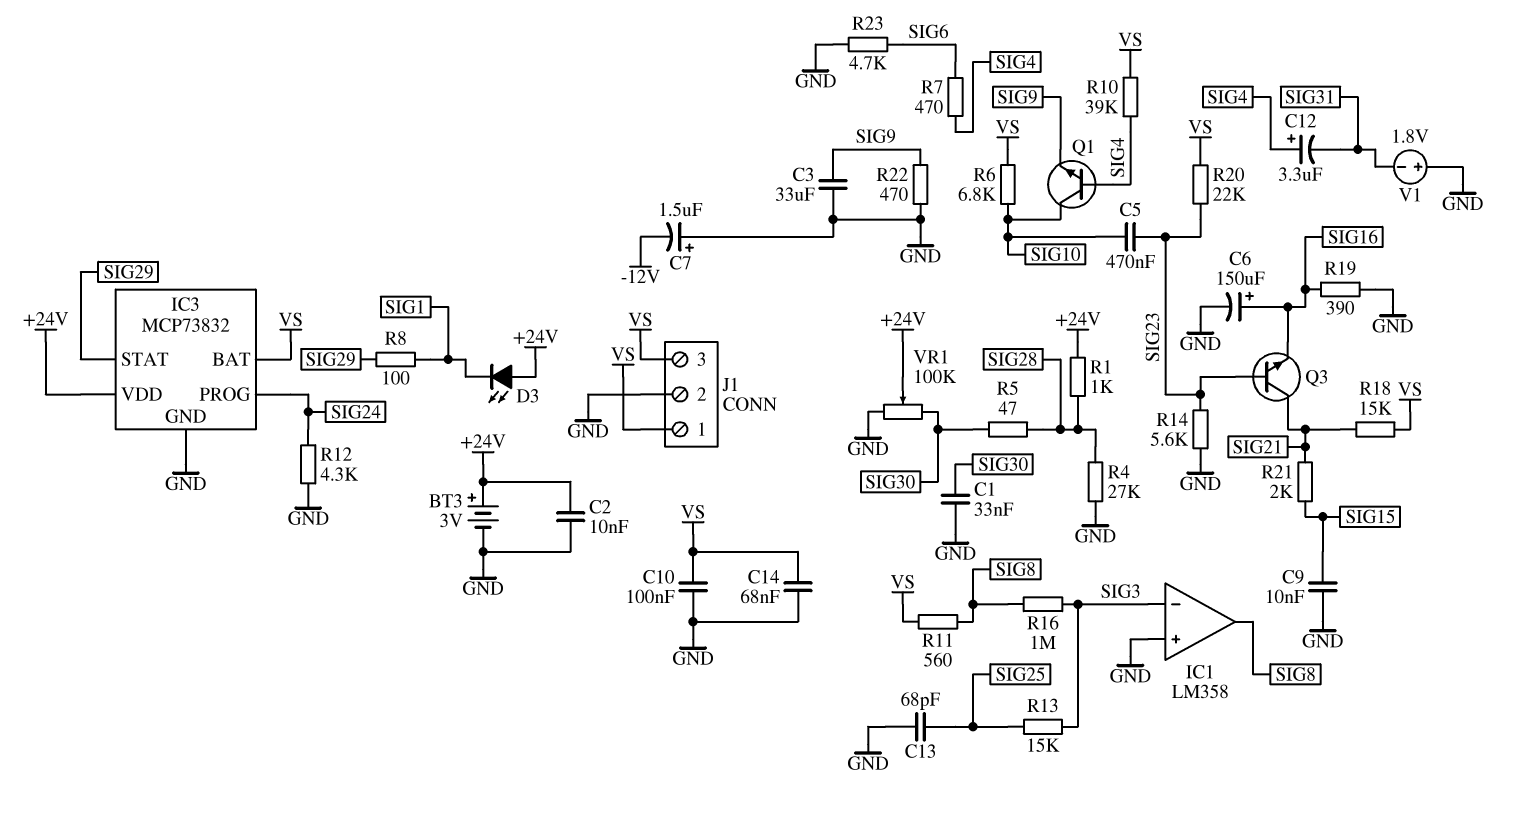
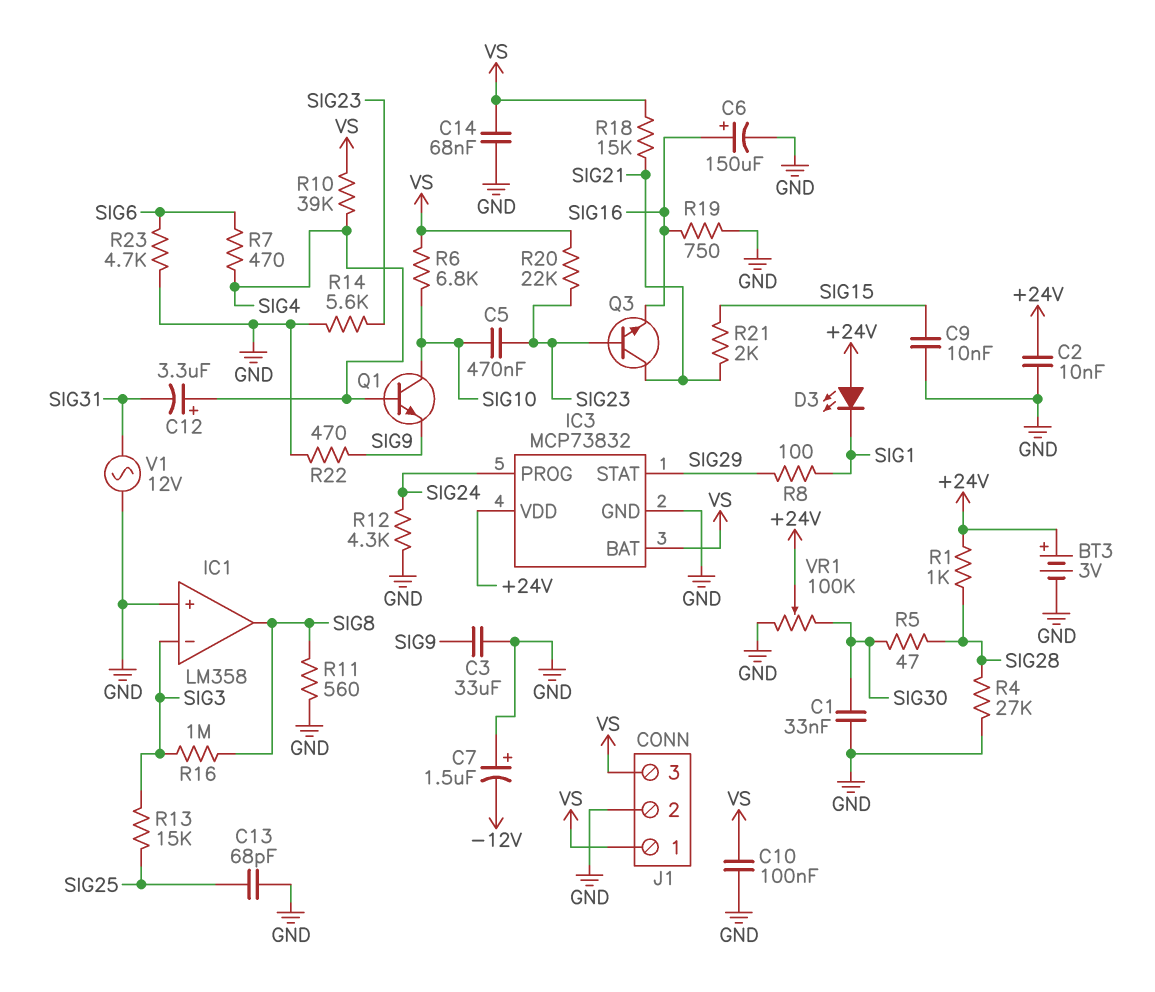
R11: 560 (SIG8, VS) -> 560 (GND, SIG8)
R19: 390 (GND, SIG16) -> 750 (GND, SIG16)
V1: 1.8V (plus GND, minus SIG31) -> AC 12V (GND, SIG31)

